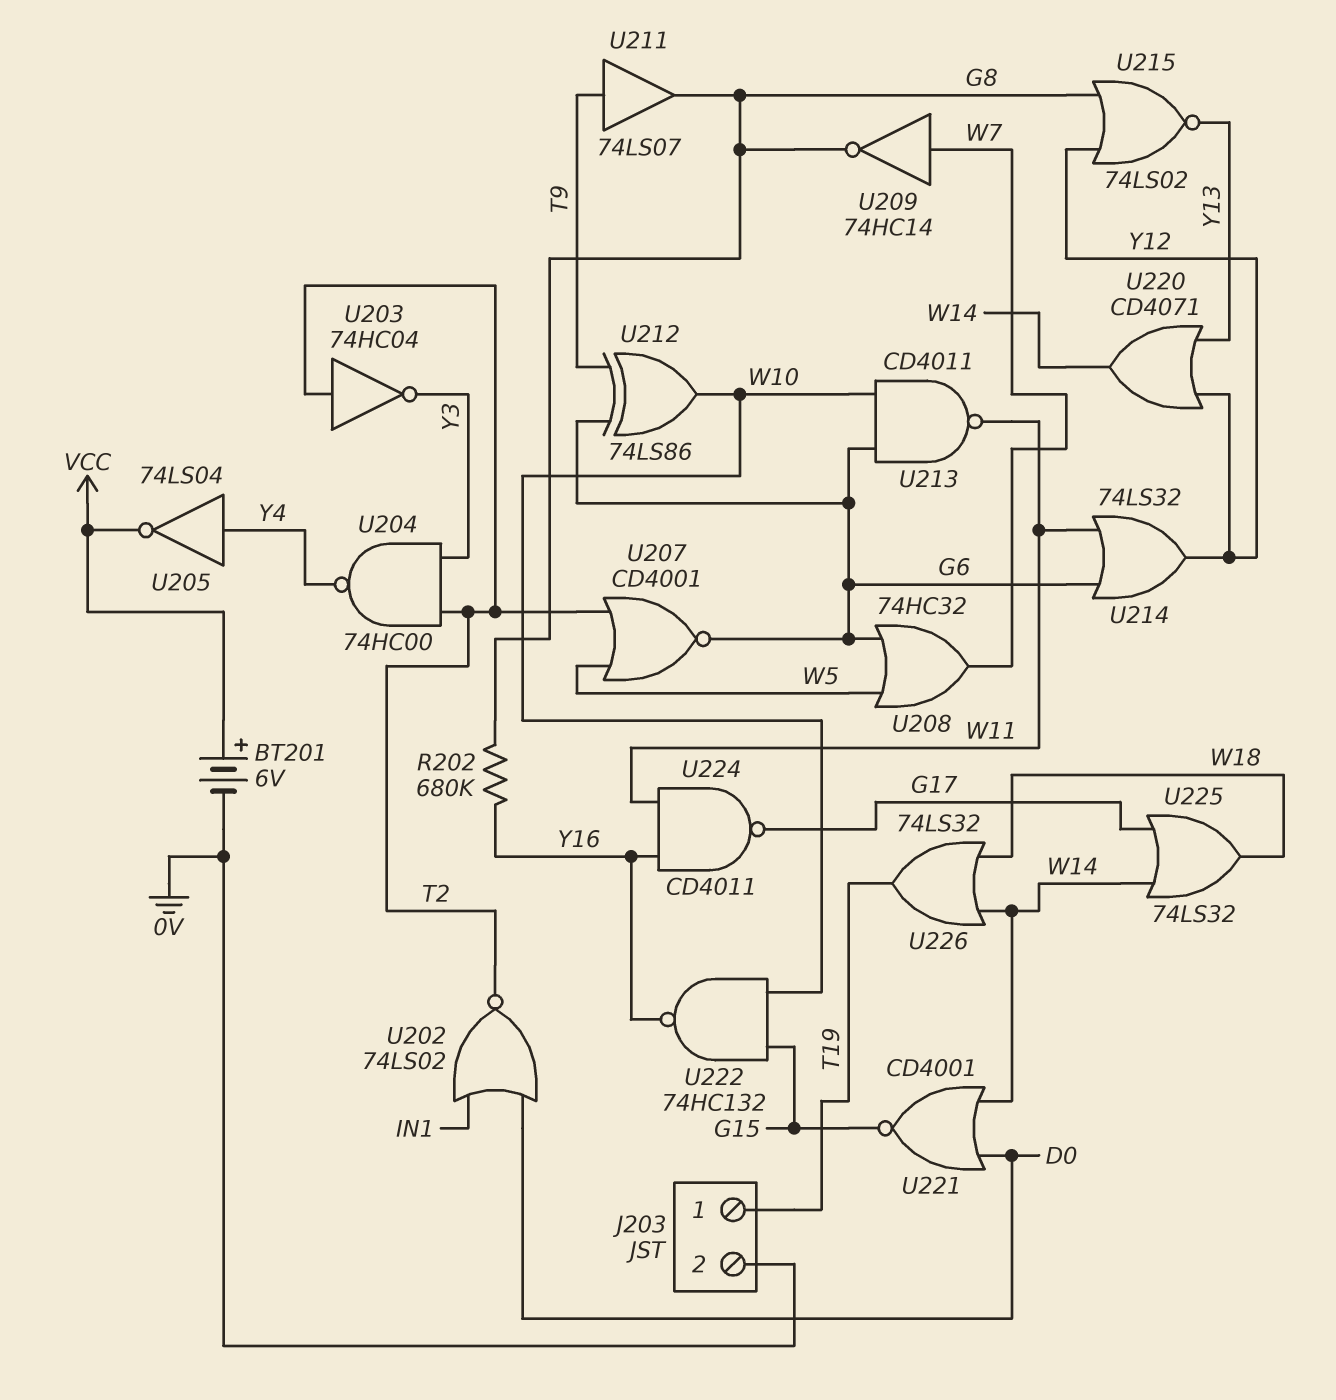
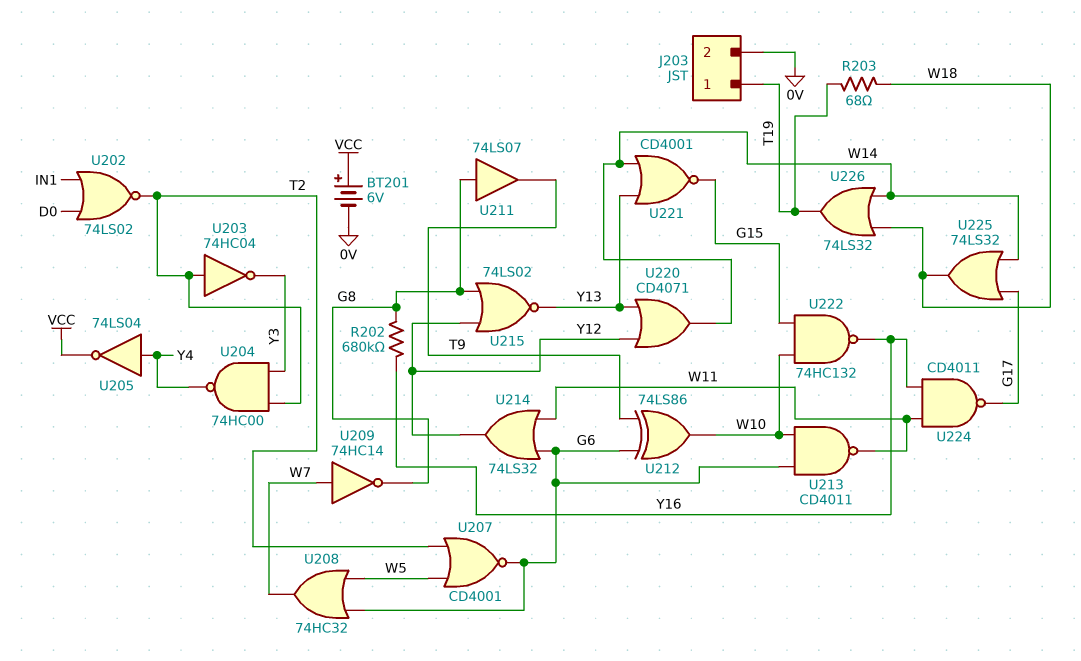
R203: none -> 68 (T19, W18)
U211: buffer 74LS07 (in T9, out G8) -> buffer 74LS07 (in G8, out T9)
U221: NOR CD4001 (in D0, in W14, out G15) -> NOR CD4001 (in W14, in Y13, out G15)

